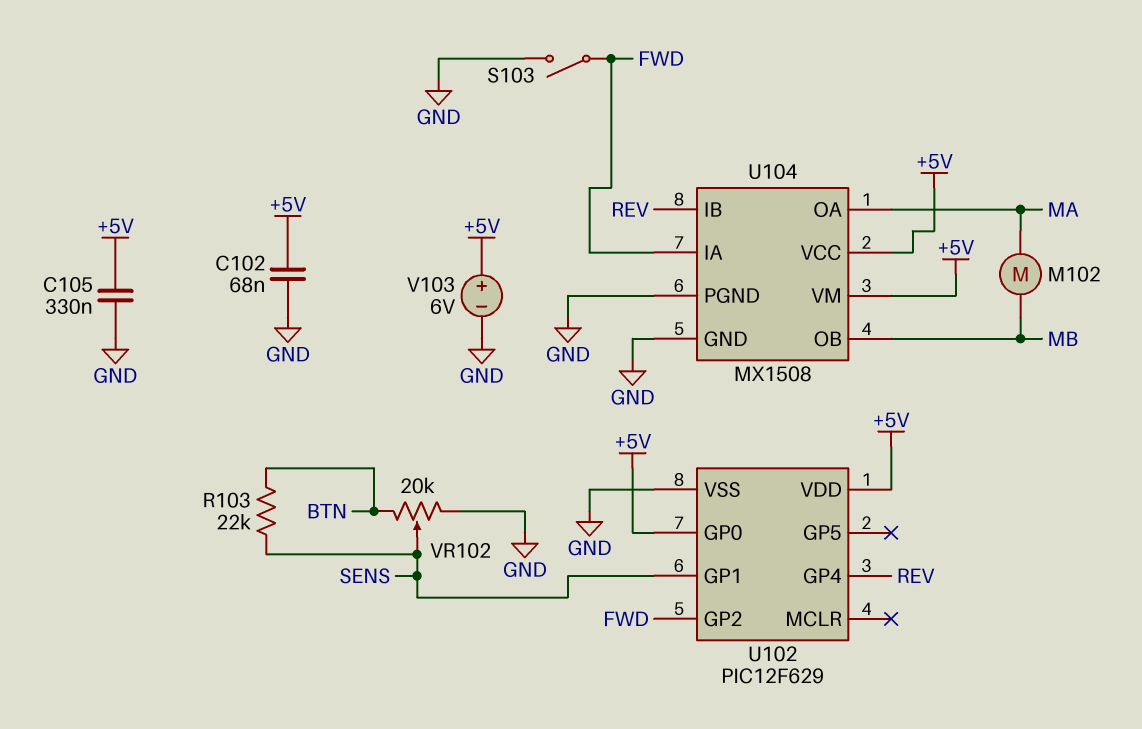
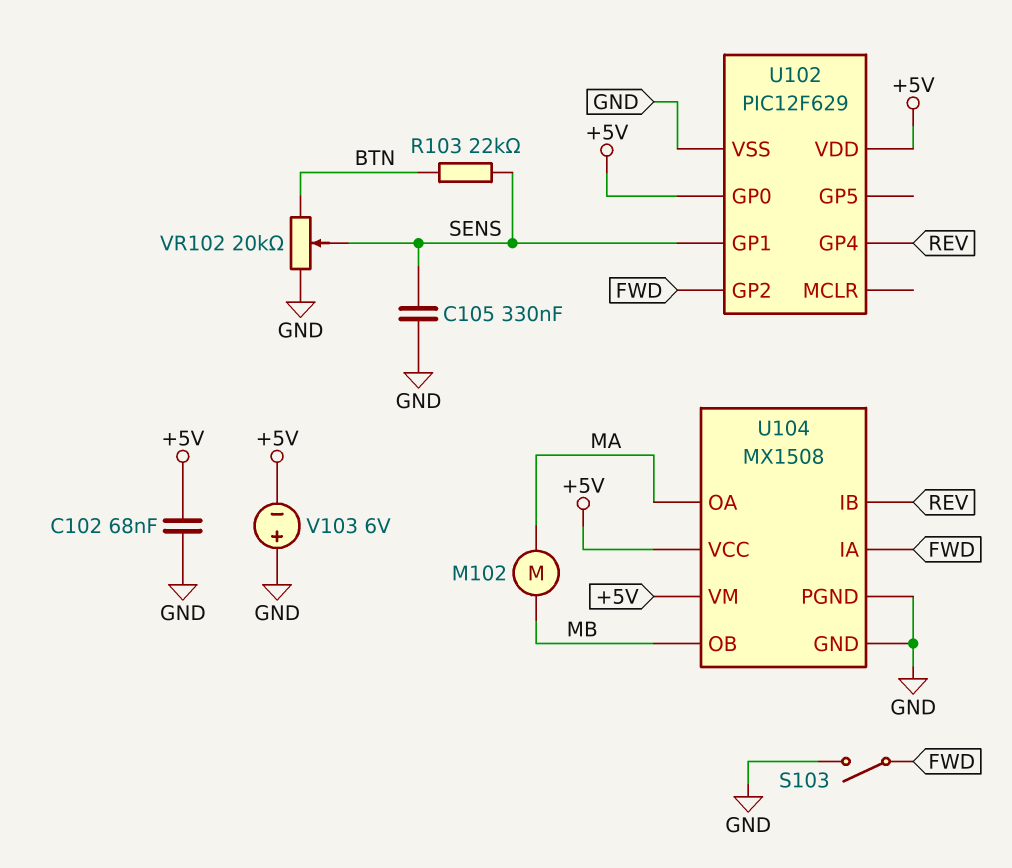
C105: 330nF (+5V, GND) -> 330nF (GND, SENS)
V103: 6V (plus +5V, minus GND) -> 6V (plus GND, minus +5V)

